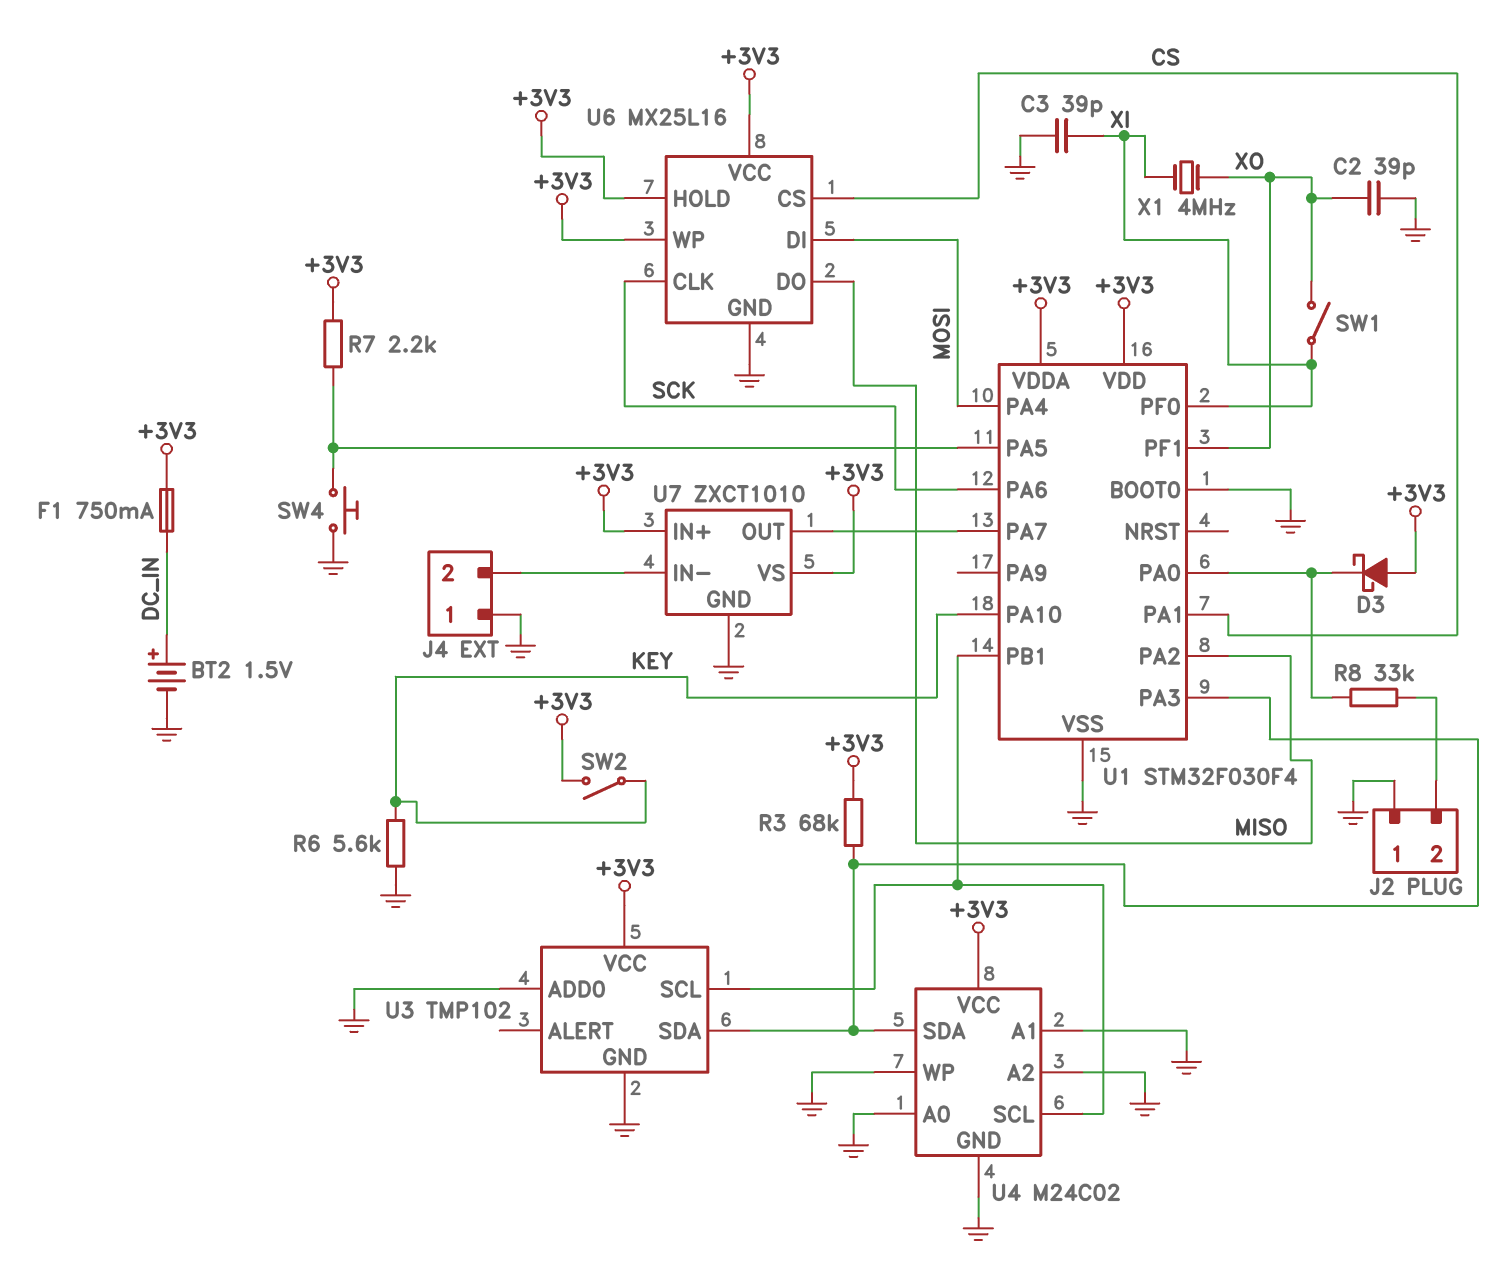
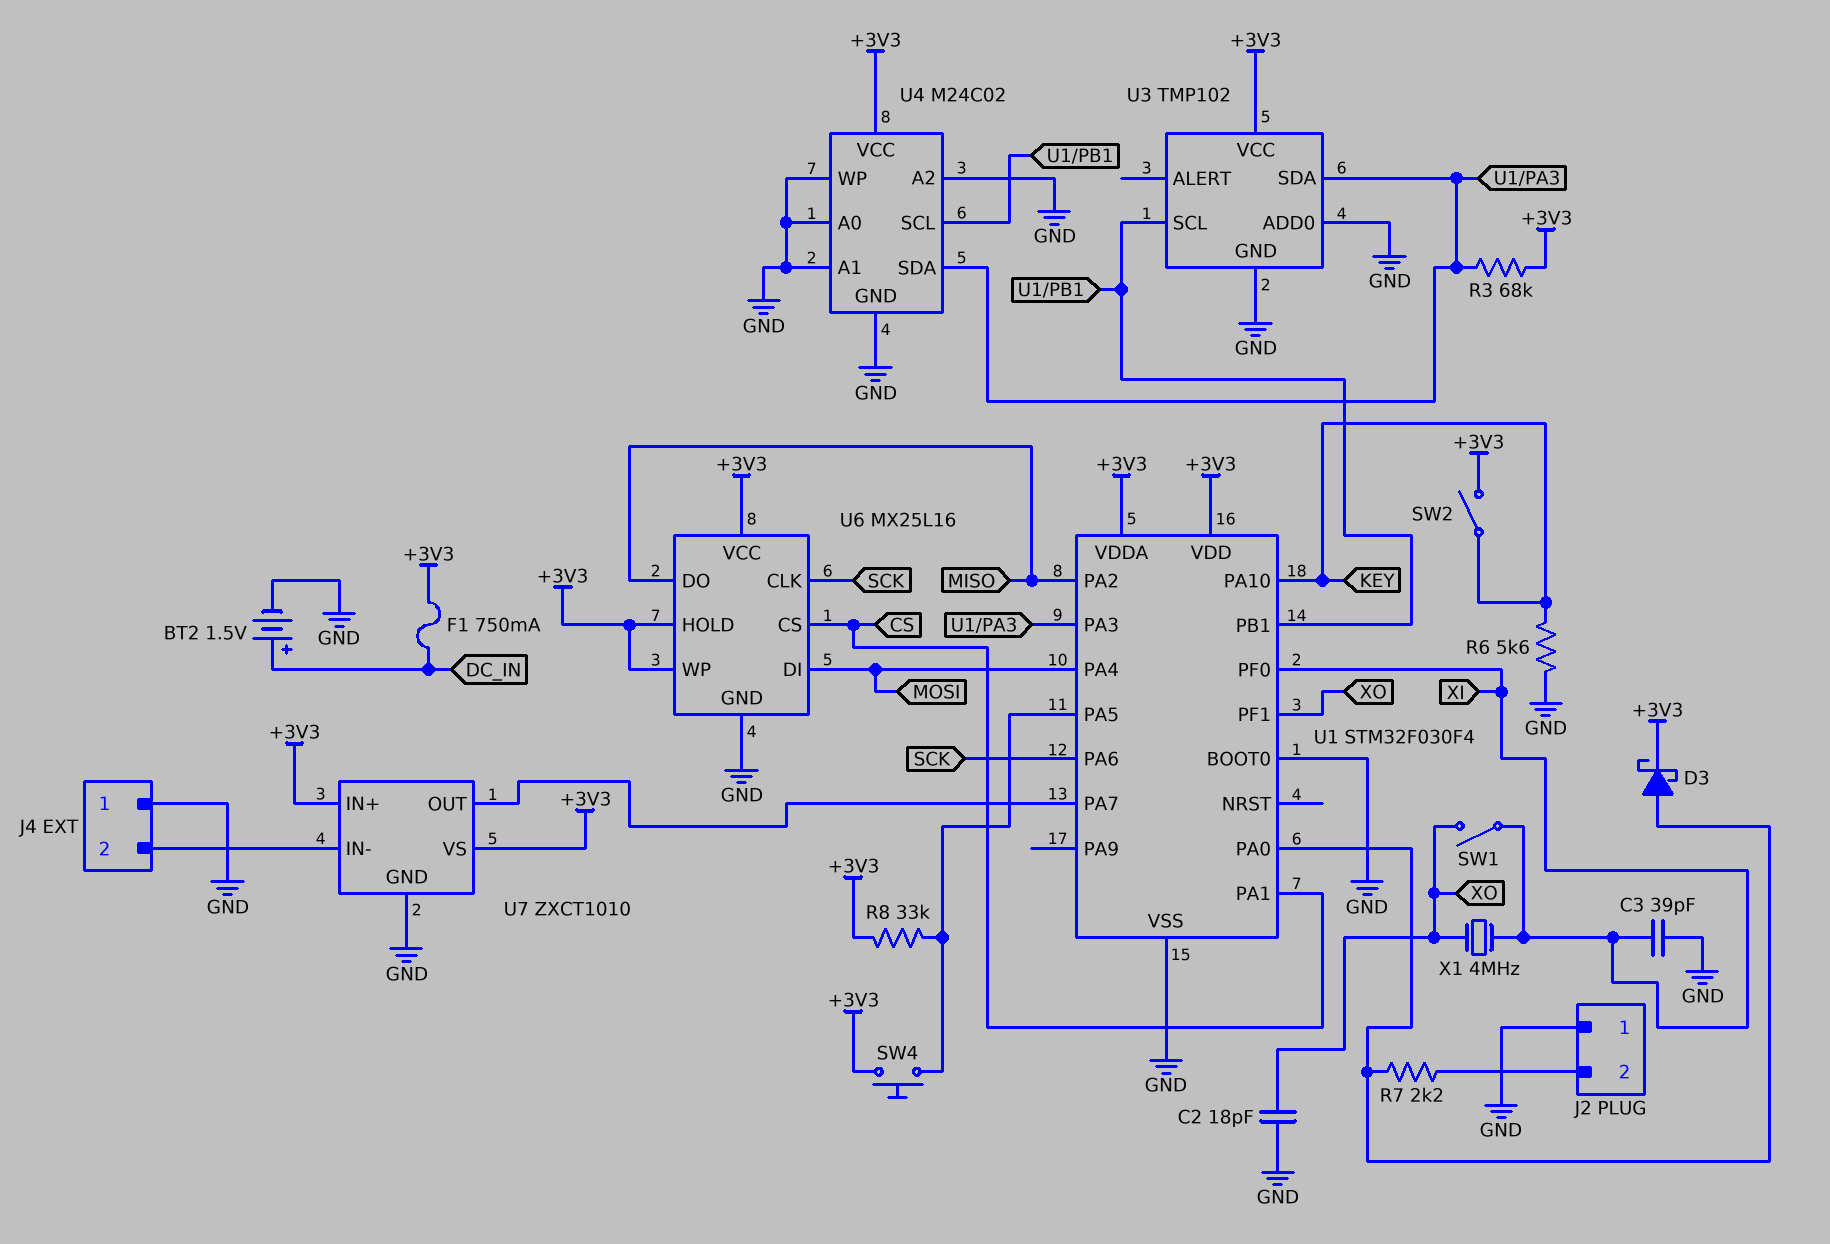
C2: 39pF (GND, XO) -> 18pF (GND, XO)
D3: schottky (A +3V3, K U1/PA0) -> schottky (A U1/PA0, K +3V3)
R7: 2.2k (+3V3, U1/PA5) -> 2.2k (J2/2, U1/PA0)
R8: 33k (J2/2, U1/PA0) -> 33k (+3V3, U1/PA5)
SW4: button (GND, U1/PA5) -> button (+3V3, U1/PA5)

